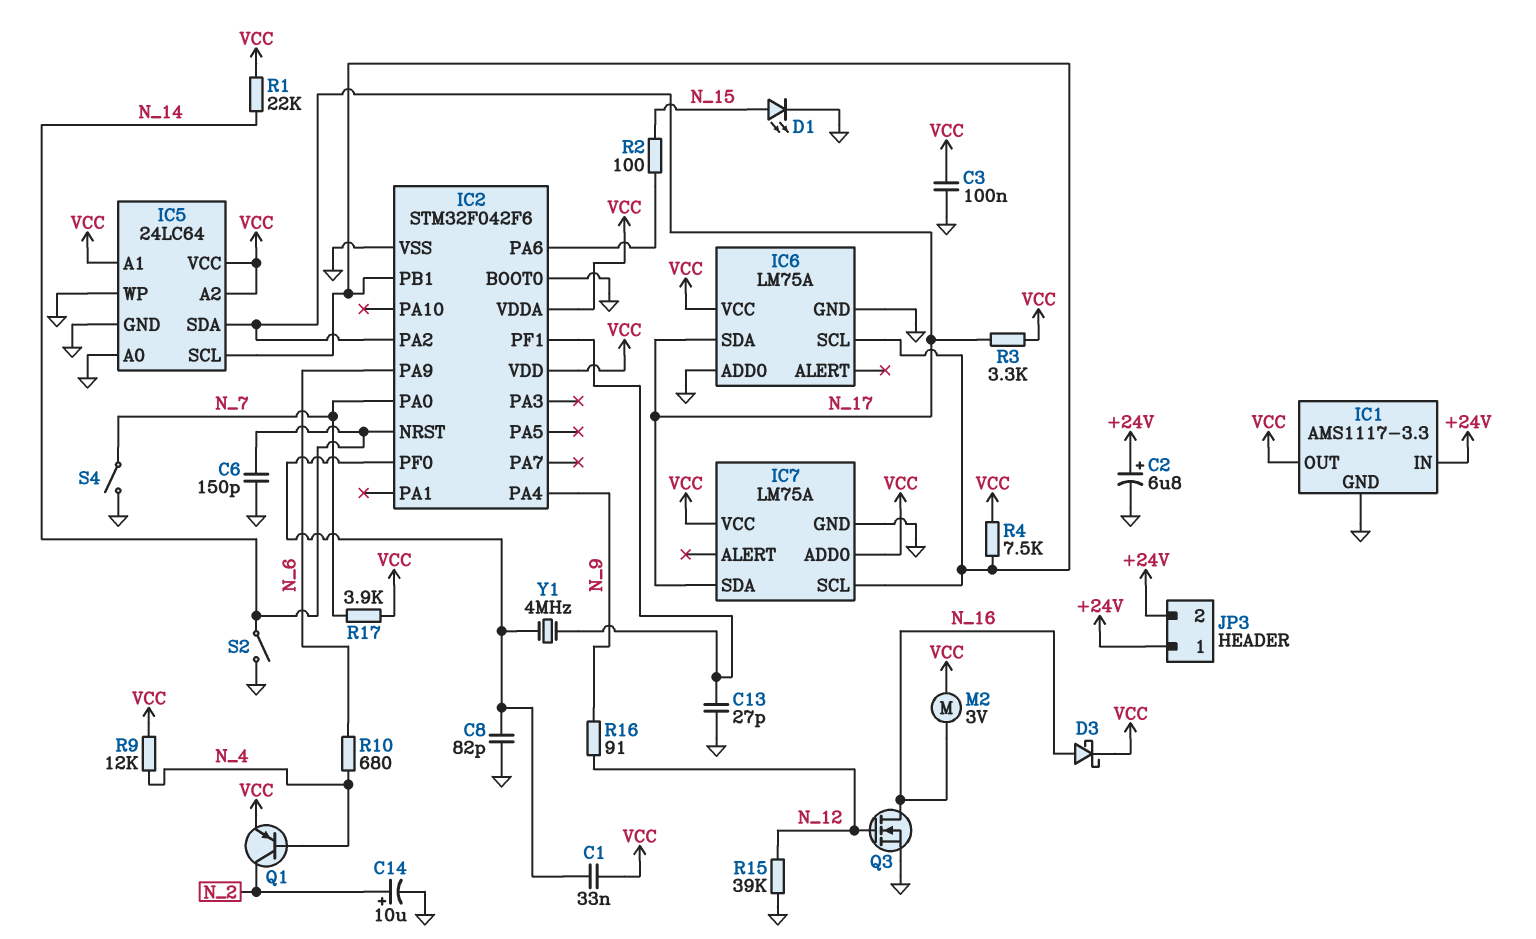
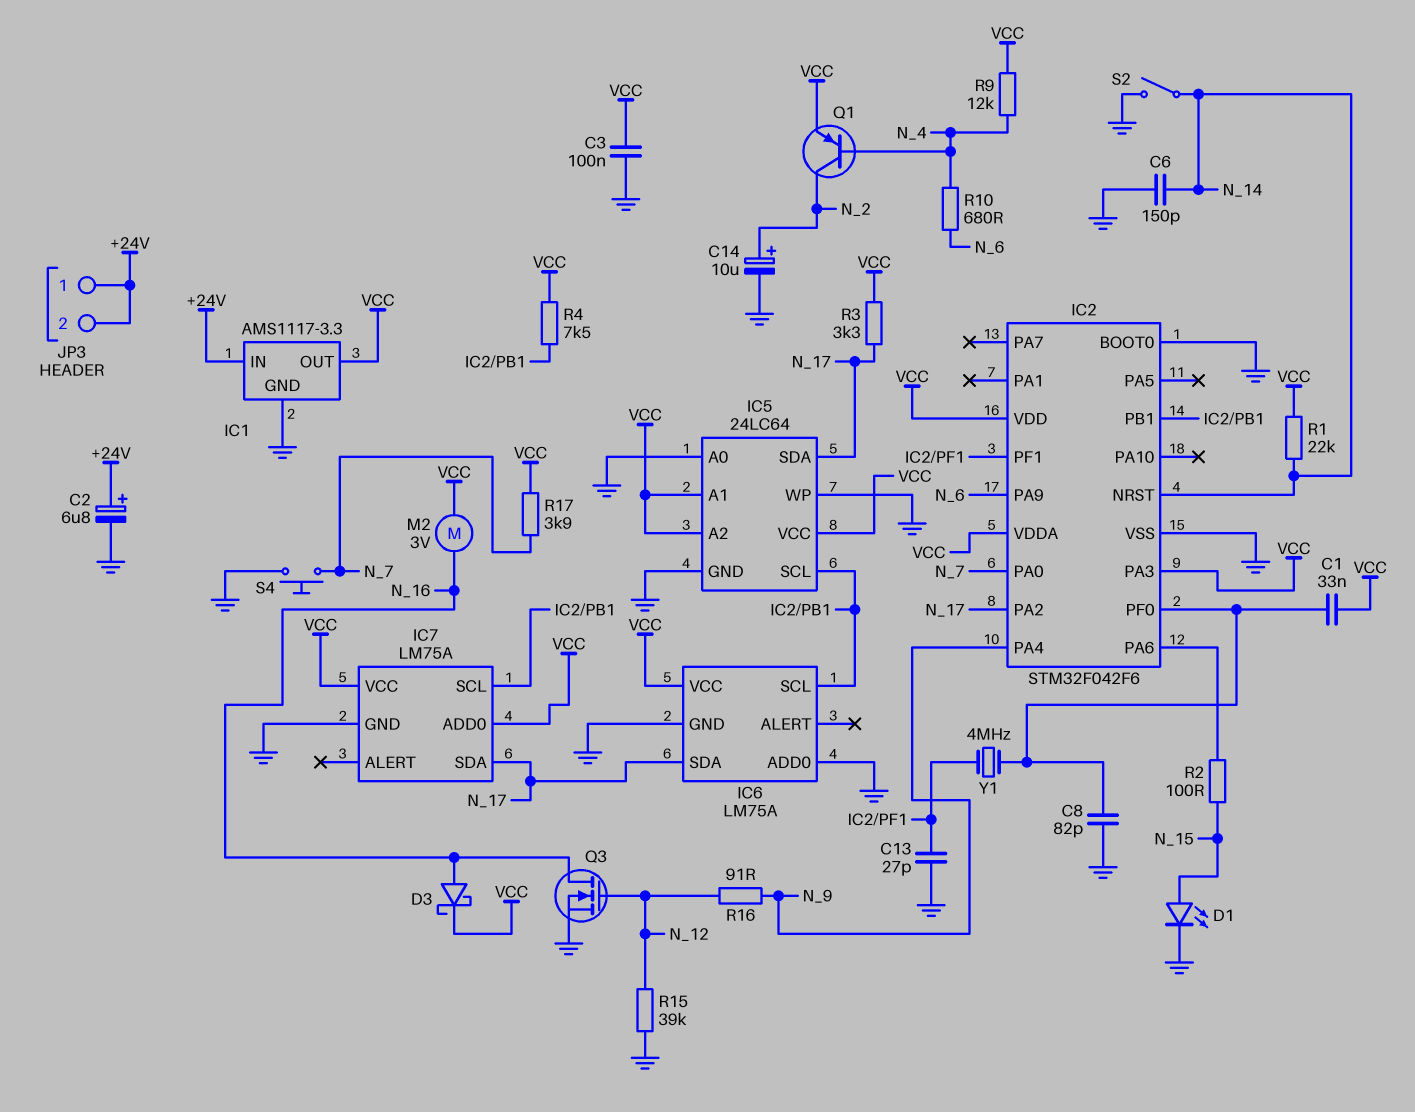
IC2 pin PA3: none -> VCC
S4: switch (GND, N_7) -> button (GND, N_7)

